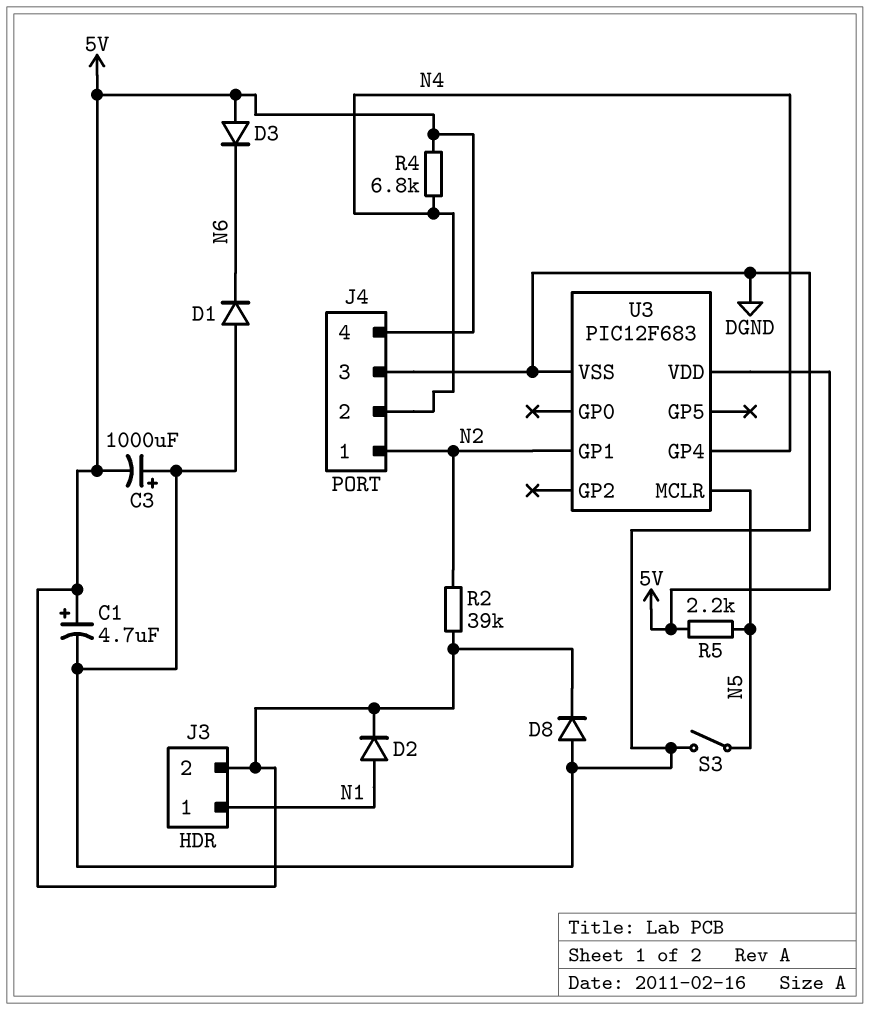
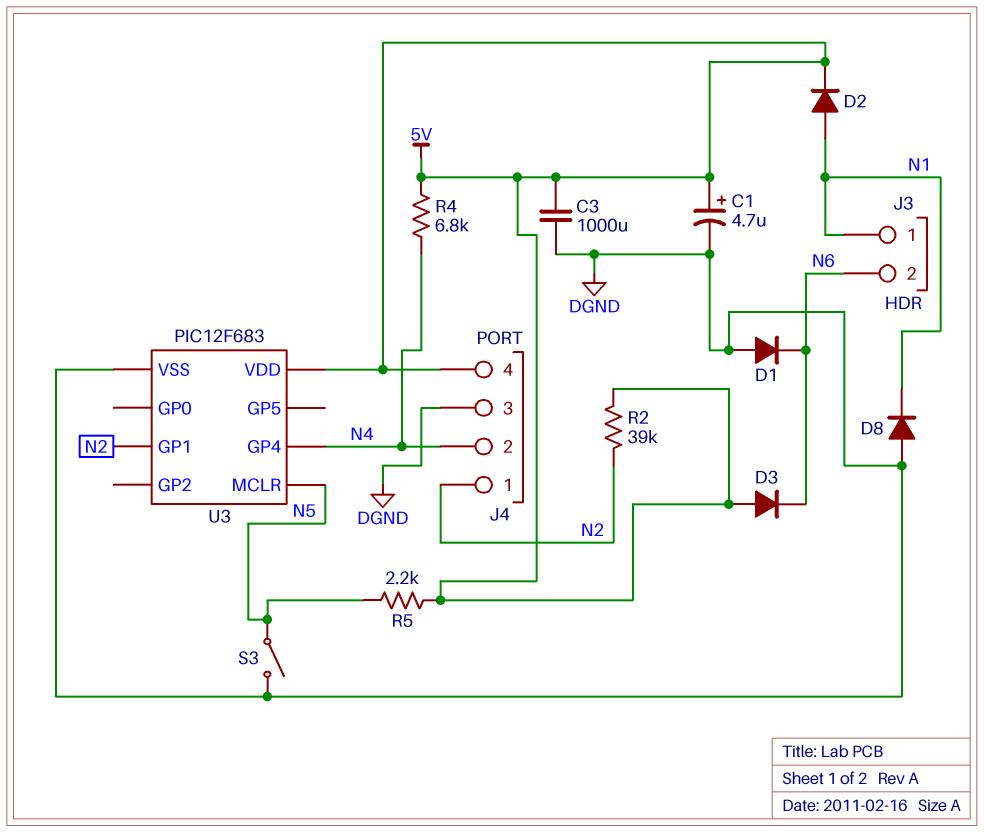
C3: 1000uF (plus DGND, minus 5V) -> 1000uF (5V, DGND)
D8: diode (A DGND, K 5V) -> diode (A DGND, K N1)
J3 pin 2: 5V -> N6

